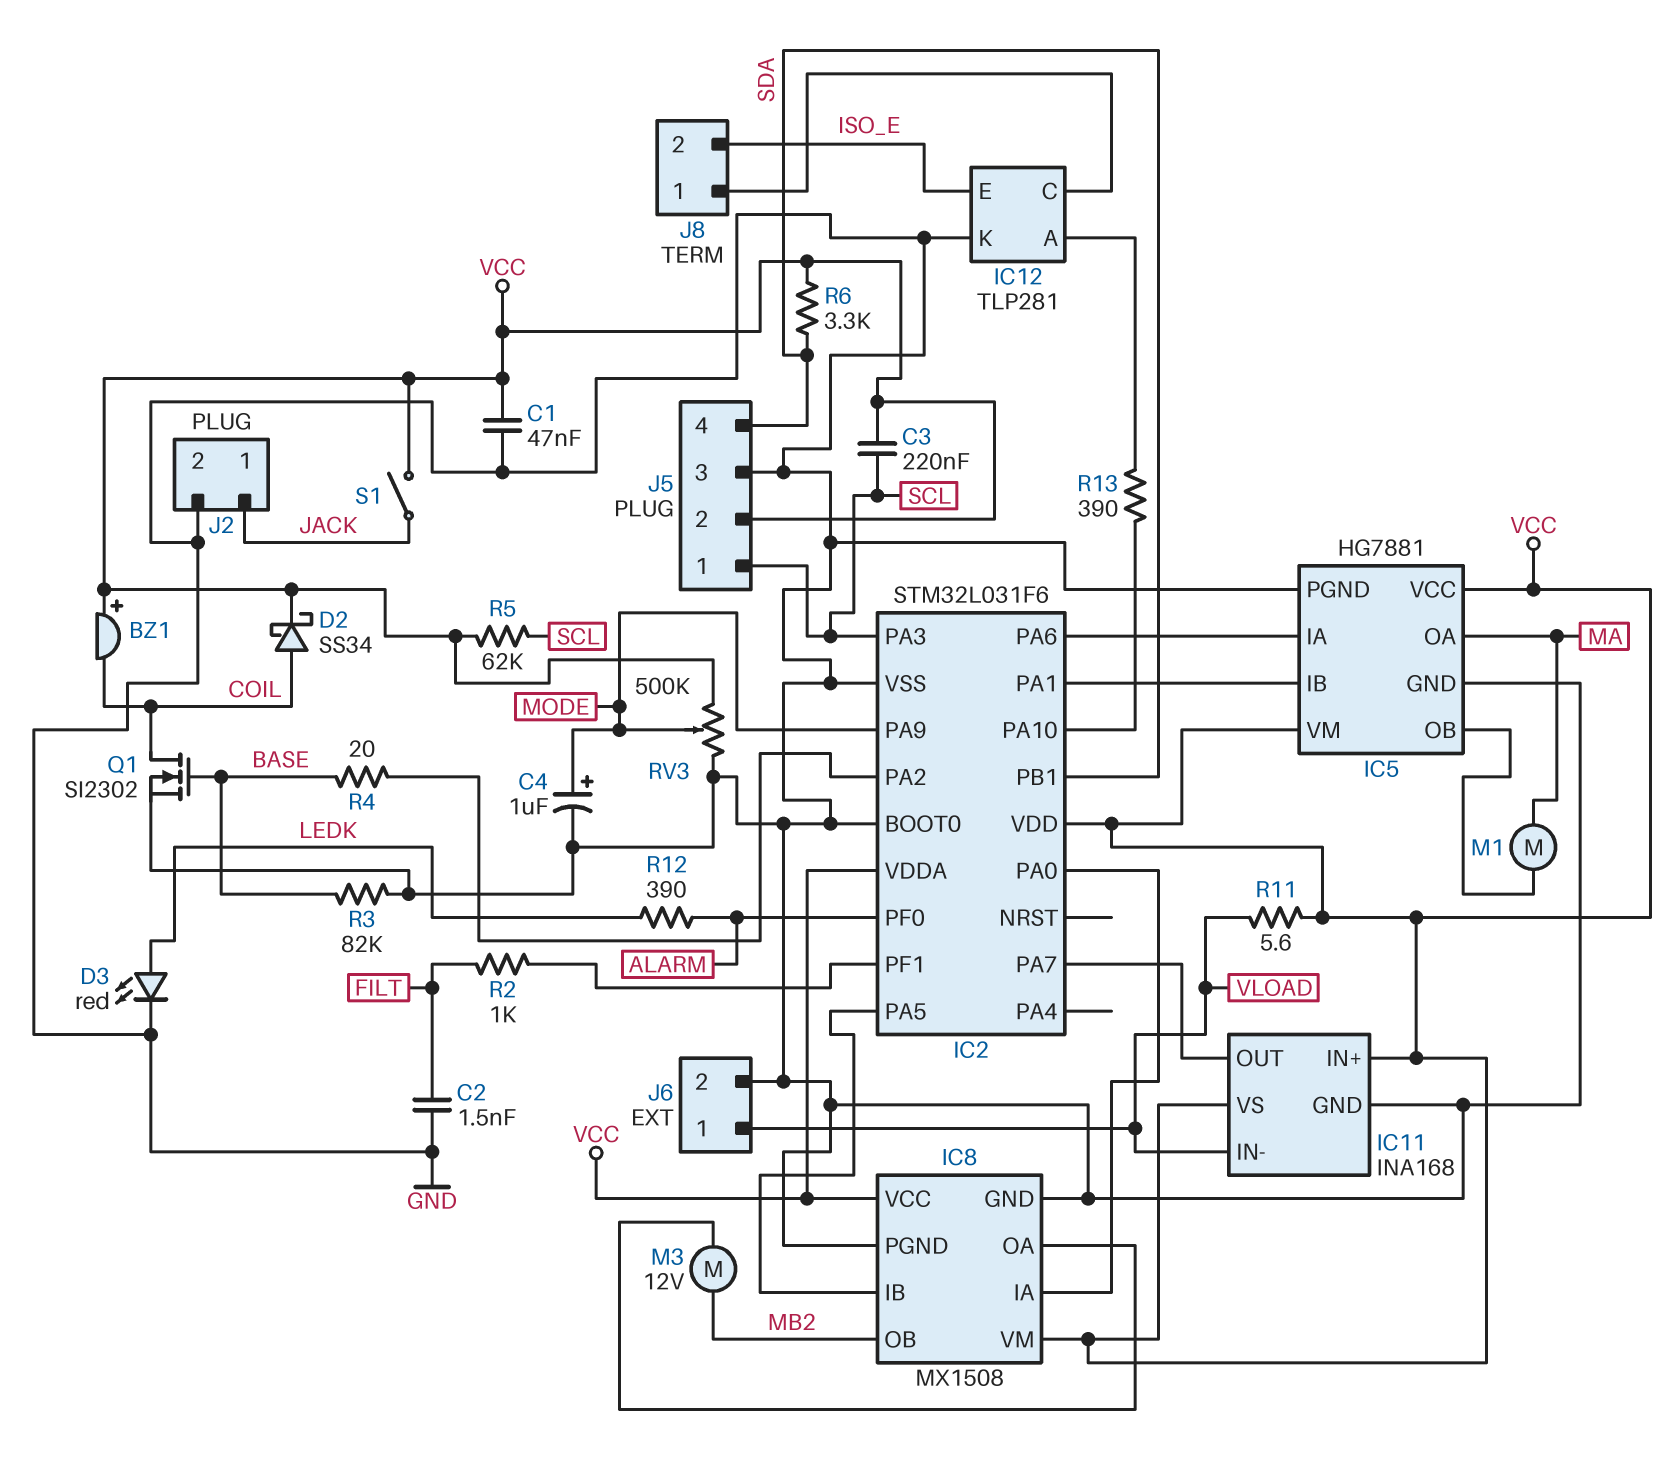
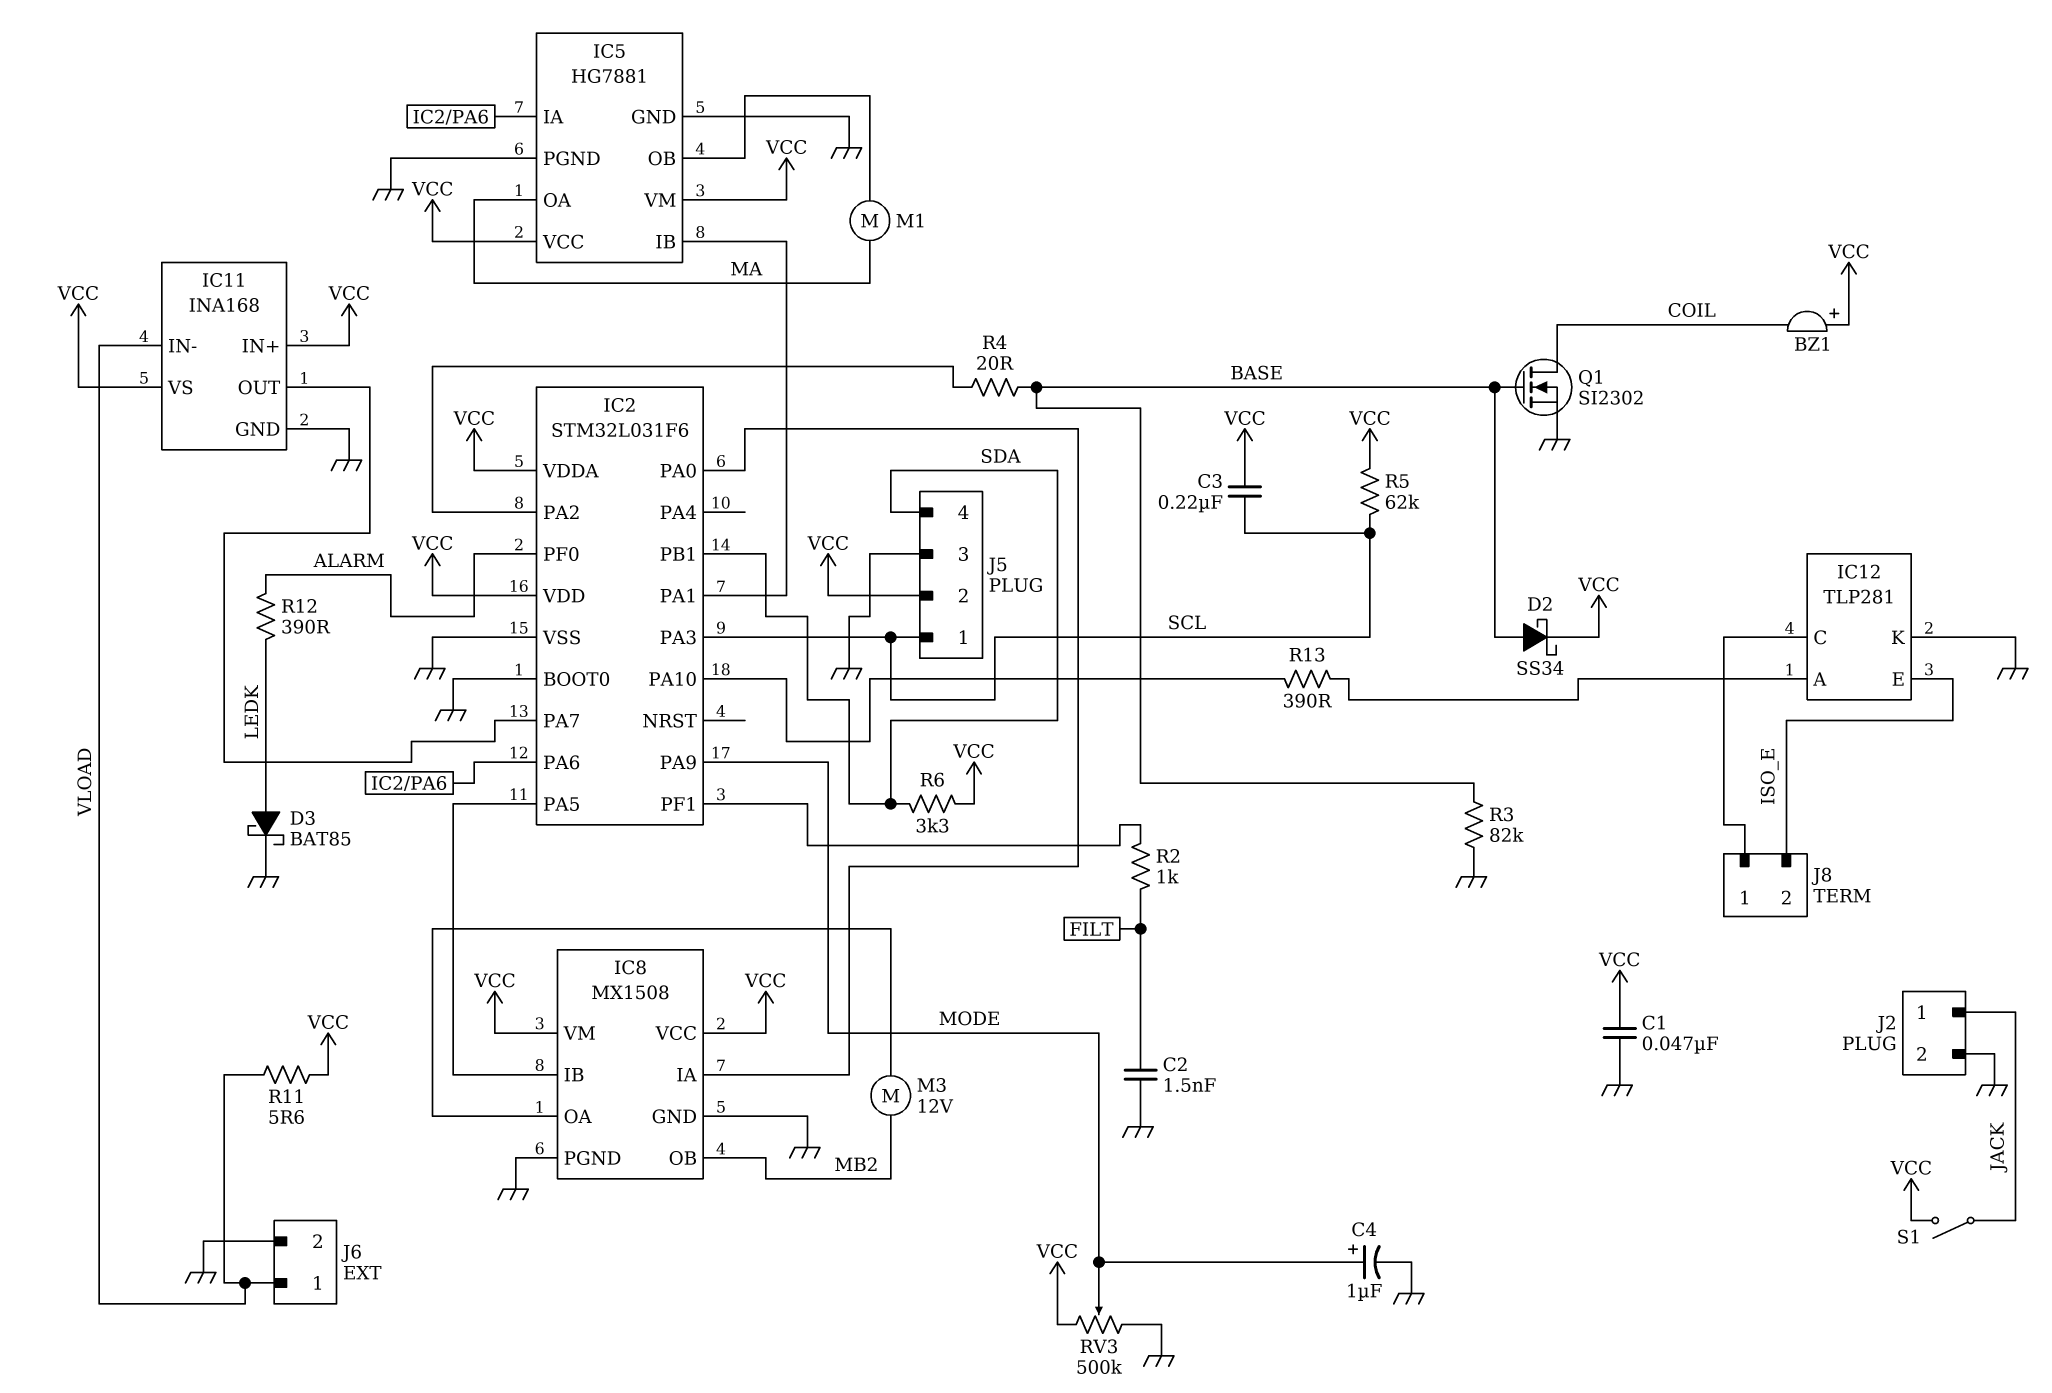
D2: schottky SS34 (A COIL, K VCC) -> schottky SS34 (A BASE, K VCC)
D3: LED red (A LEDK, K GND) -> schottky BAT85 (A LEDK, K GND)

